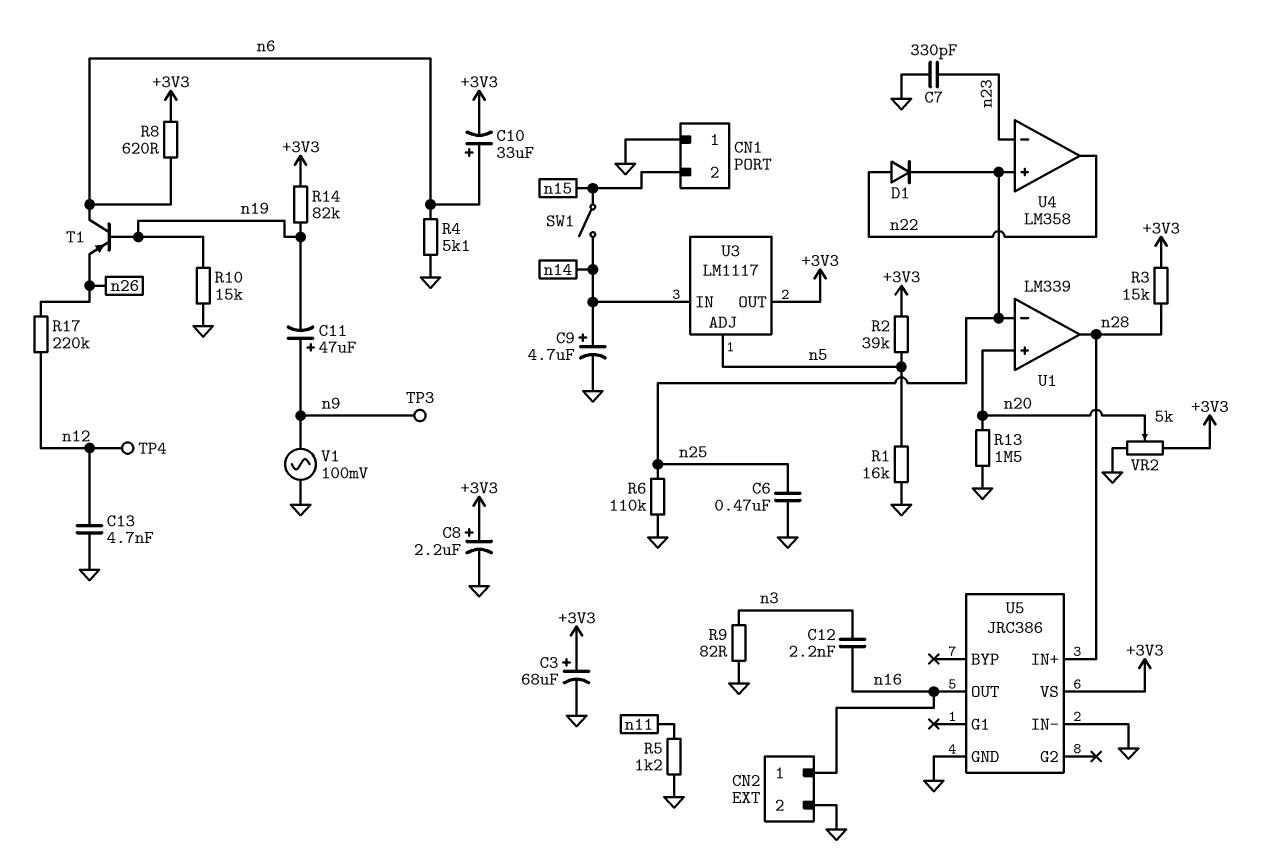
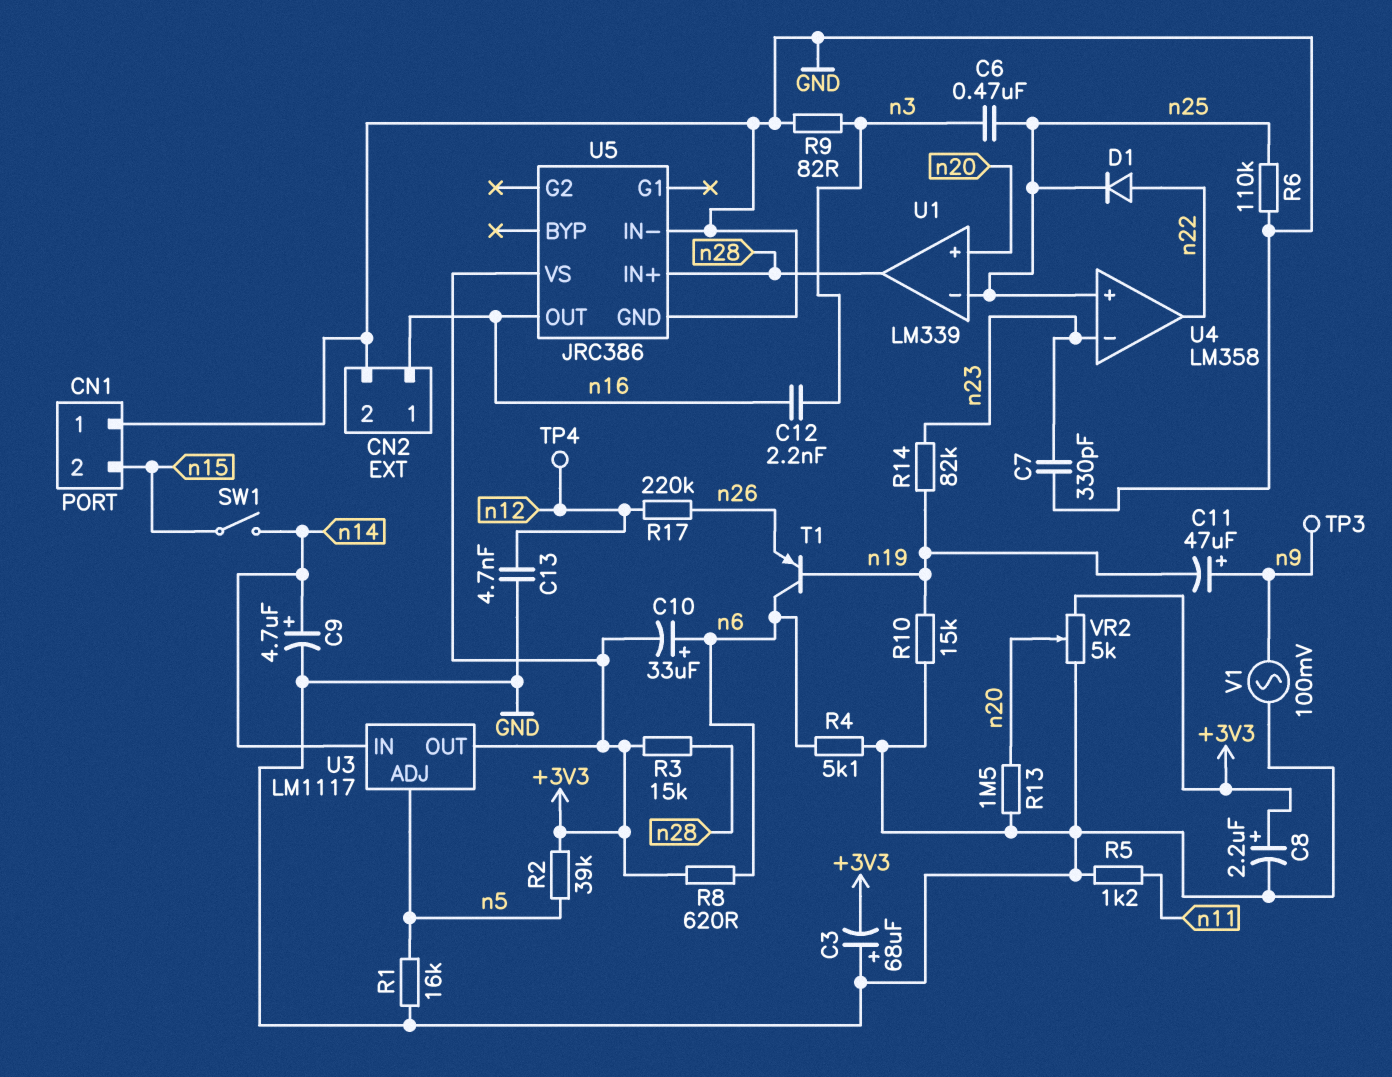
C3: 68uF (plus +3V3, minus GND) -> 68uF (plus GND, minus +3V3)
C6: 470nF (GND, n25) -> 470nF (n3, n25)
R14: 82k (+3V3, n19) -> 82k (n19, n23)

